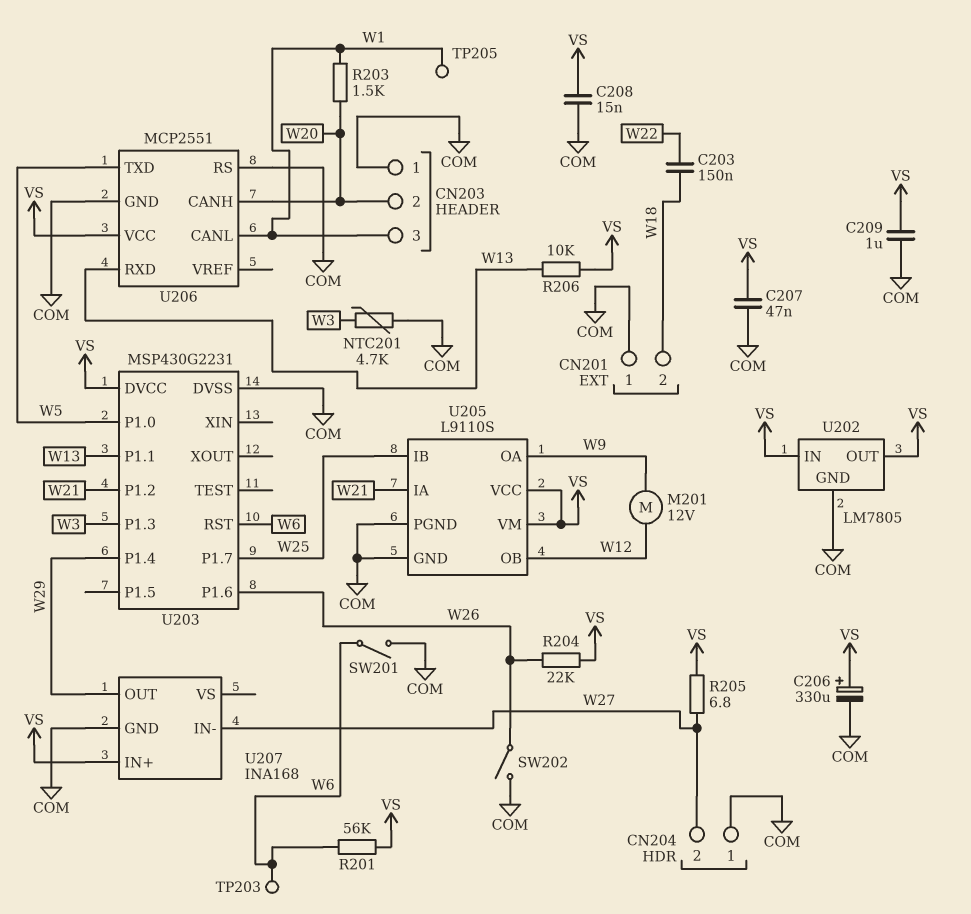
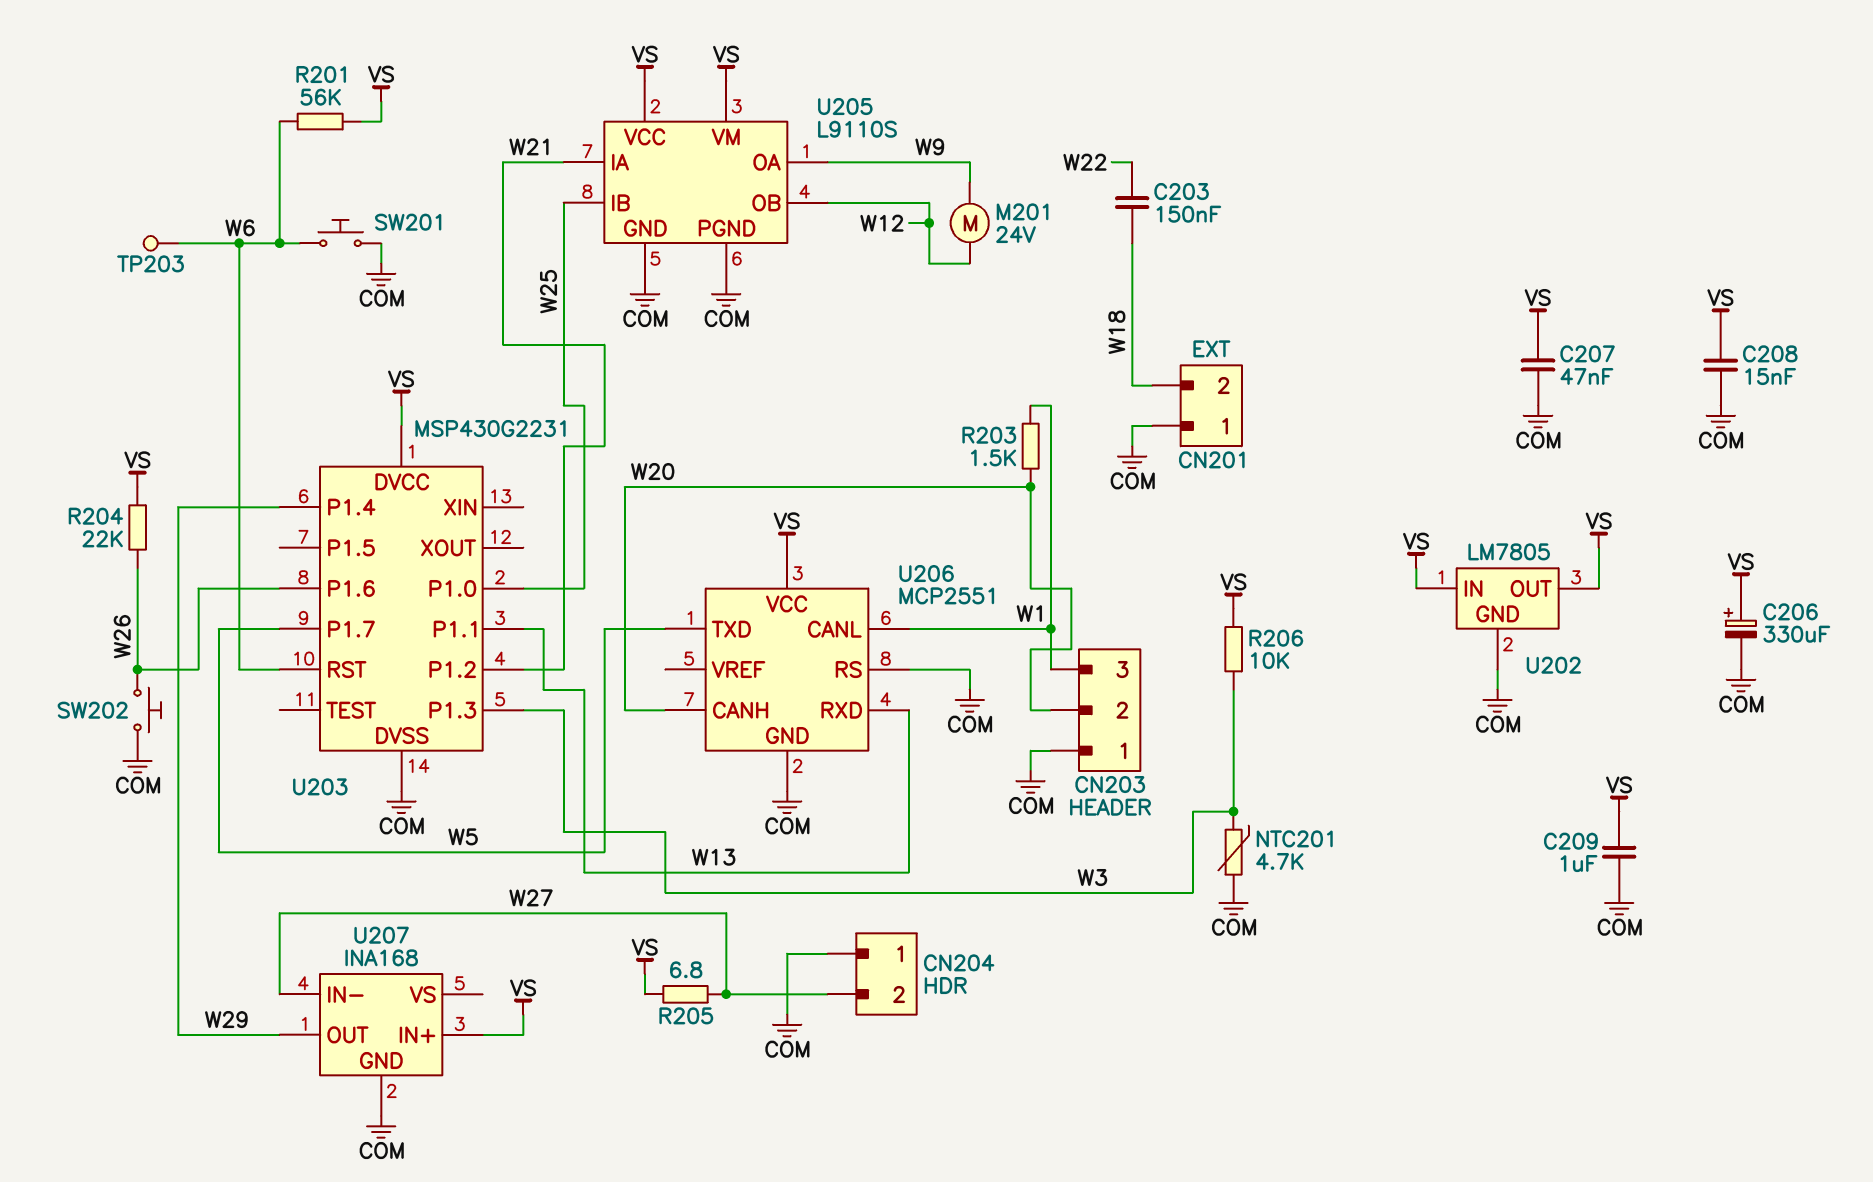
M201: motor 12V (W9, W12) -> motor 24V (W9, W12)
R206: 10k (VS, W13) -> 10k (VS, W3)
SW201: switch (COM, W6) -> button (COM, W6)
SW202: switch (COM, W26) -> button (COM, W26)
TP205: test point (W1) -> none
U203 pin P1.0: W5 -> W25
U203 pin P1.7: W25 -> W5

